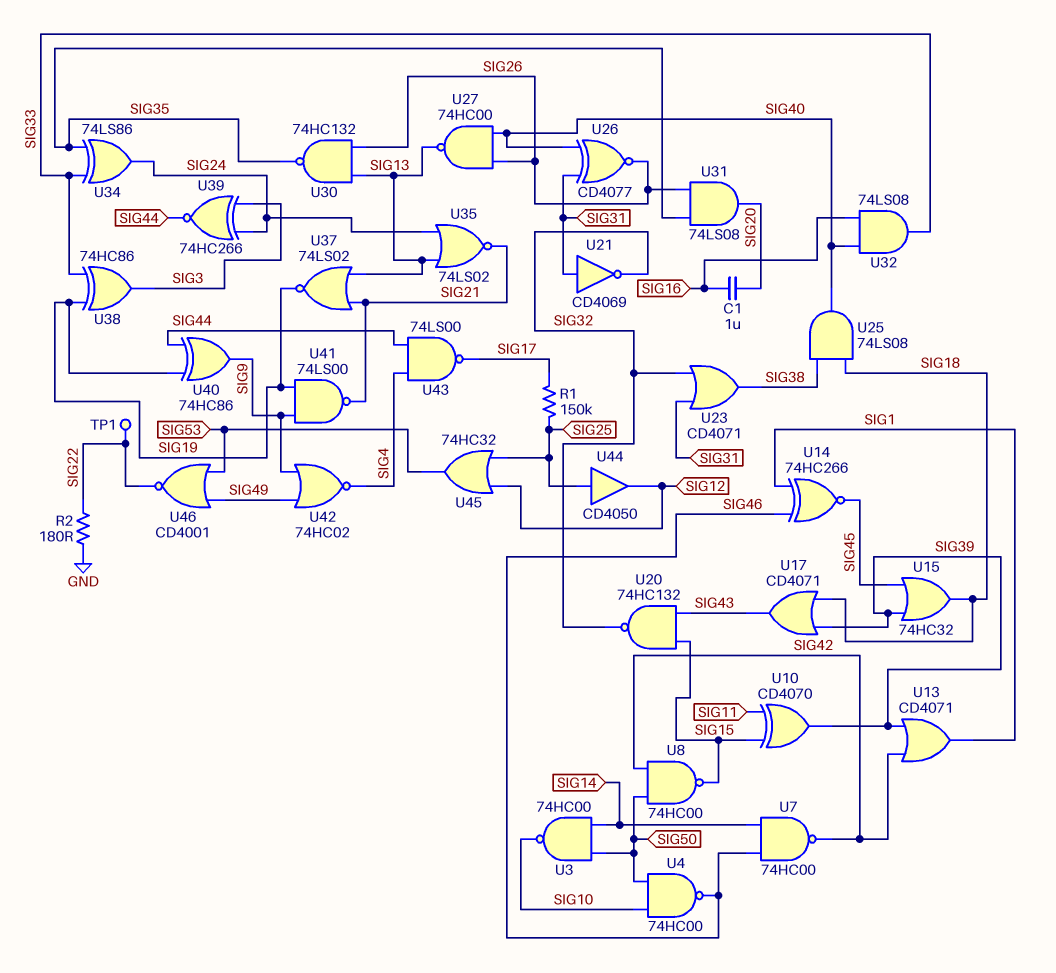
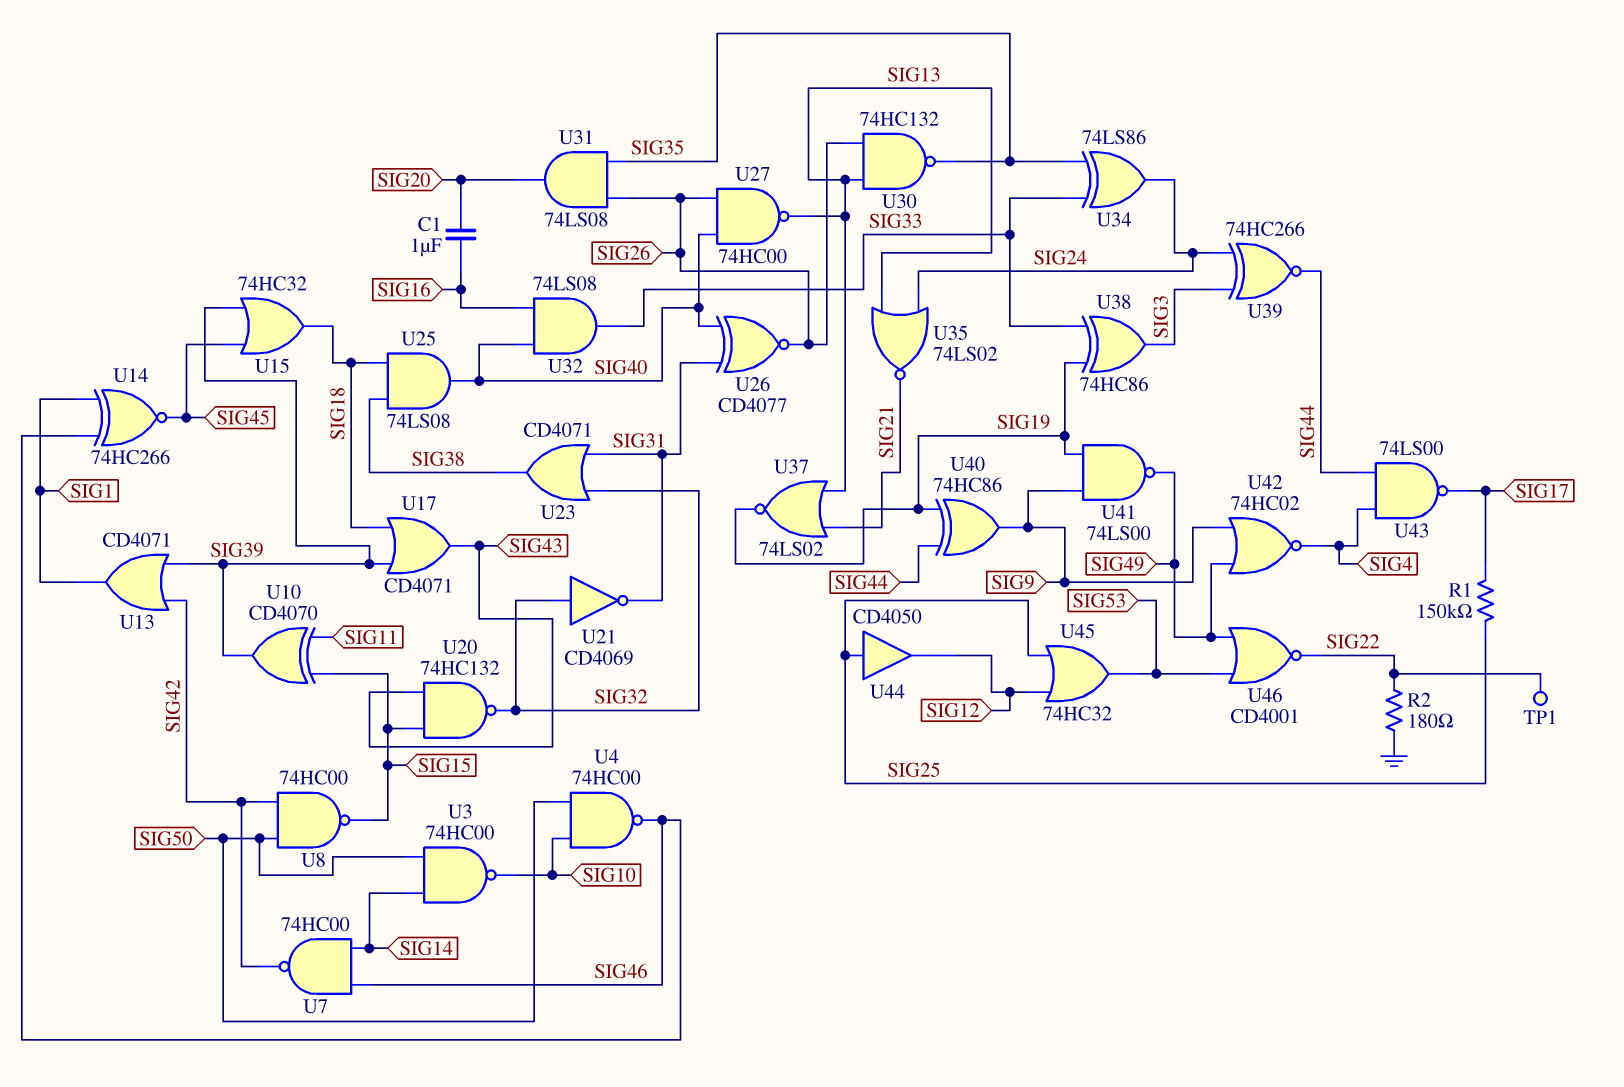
U21: NOT CD4069 (in SIG31, out SIG32) -> NOT CD4069 (in SIG32, out SIG31)
U41: NAND 74LS00 (in SIG9, in SIG19, out SIG21) -> NAND 74LS00 (in SIG9, in SIG19, out SIG49)

